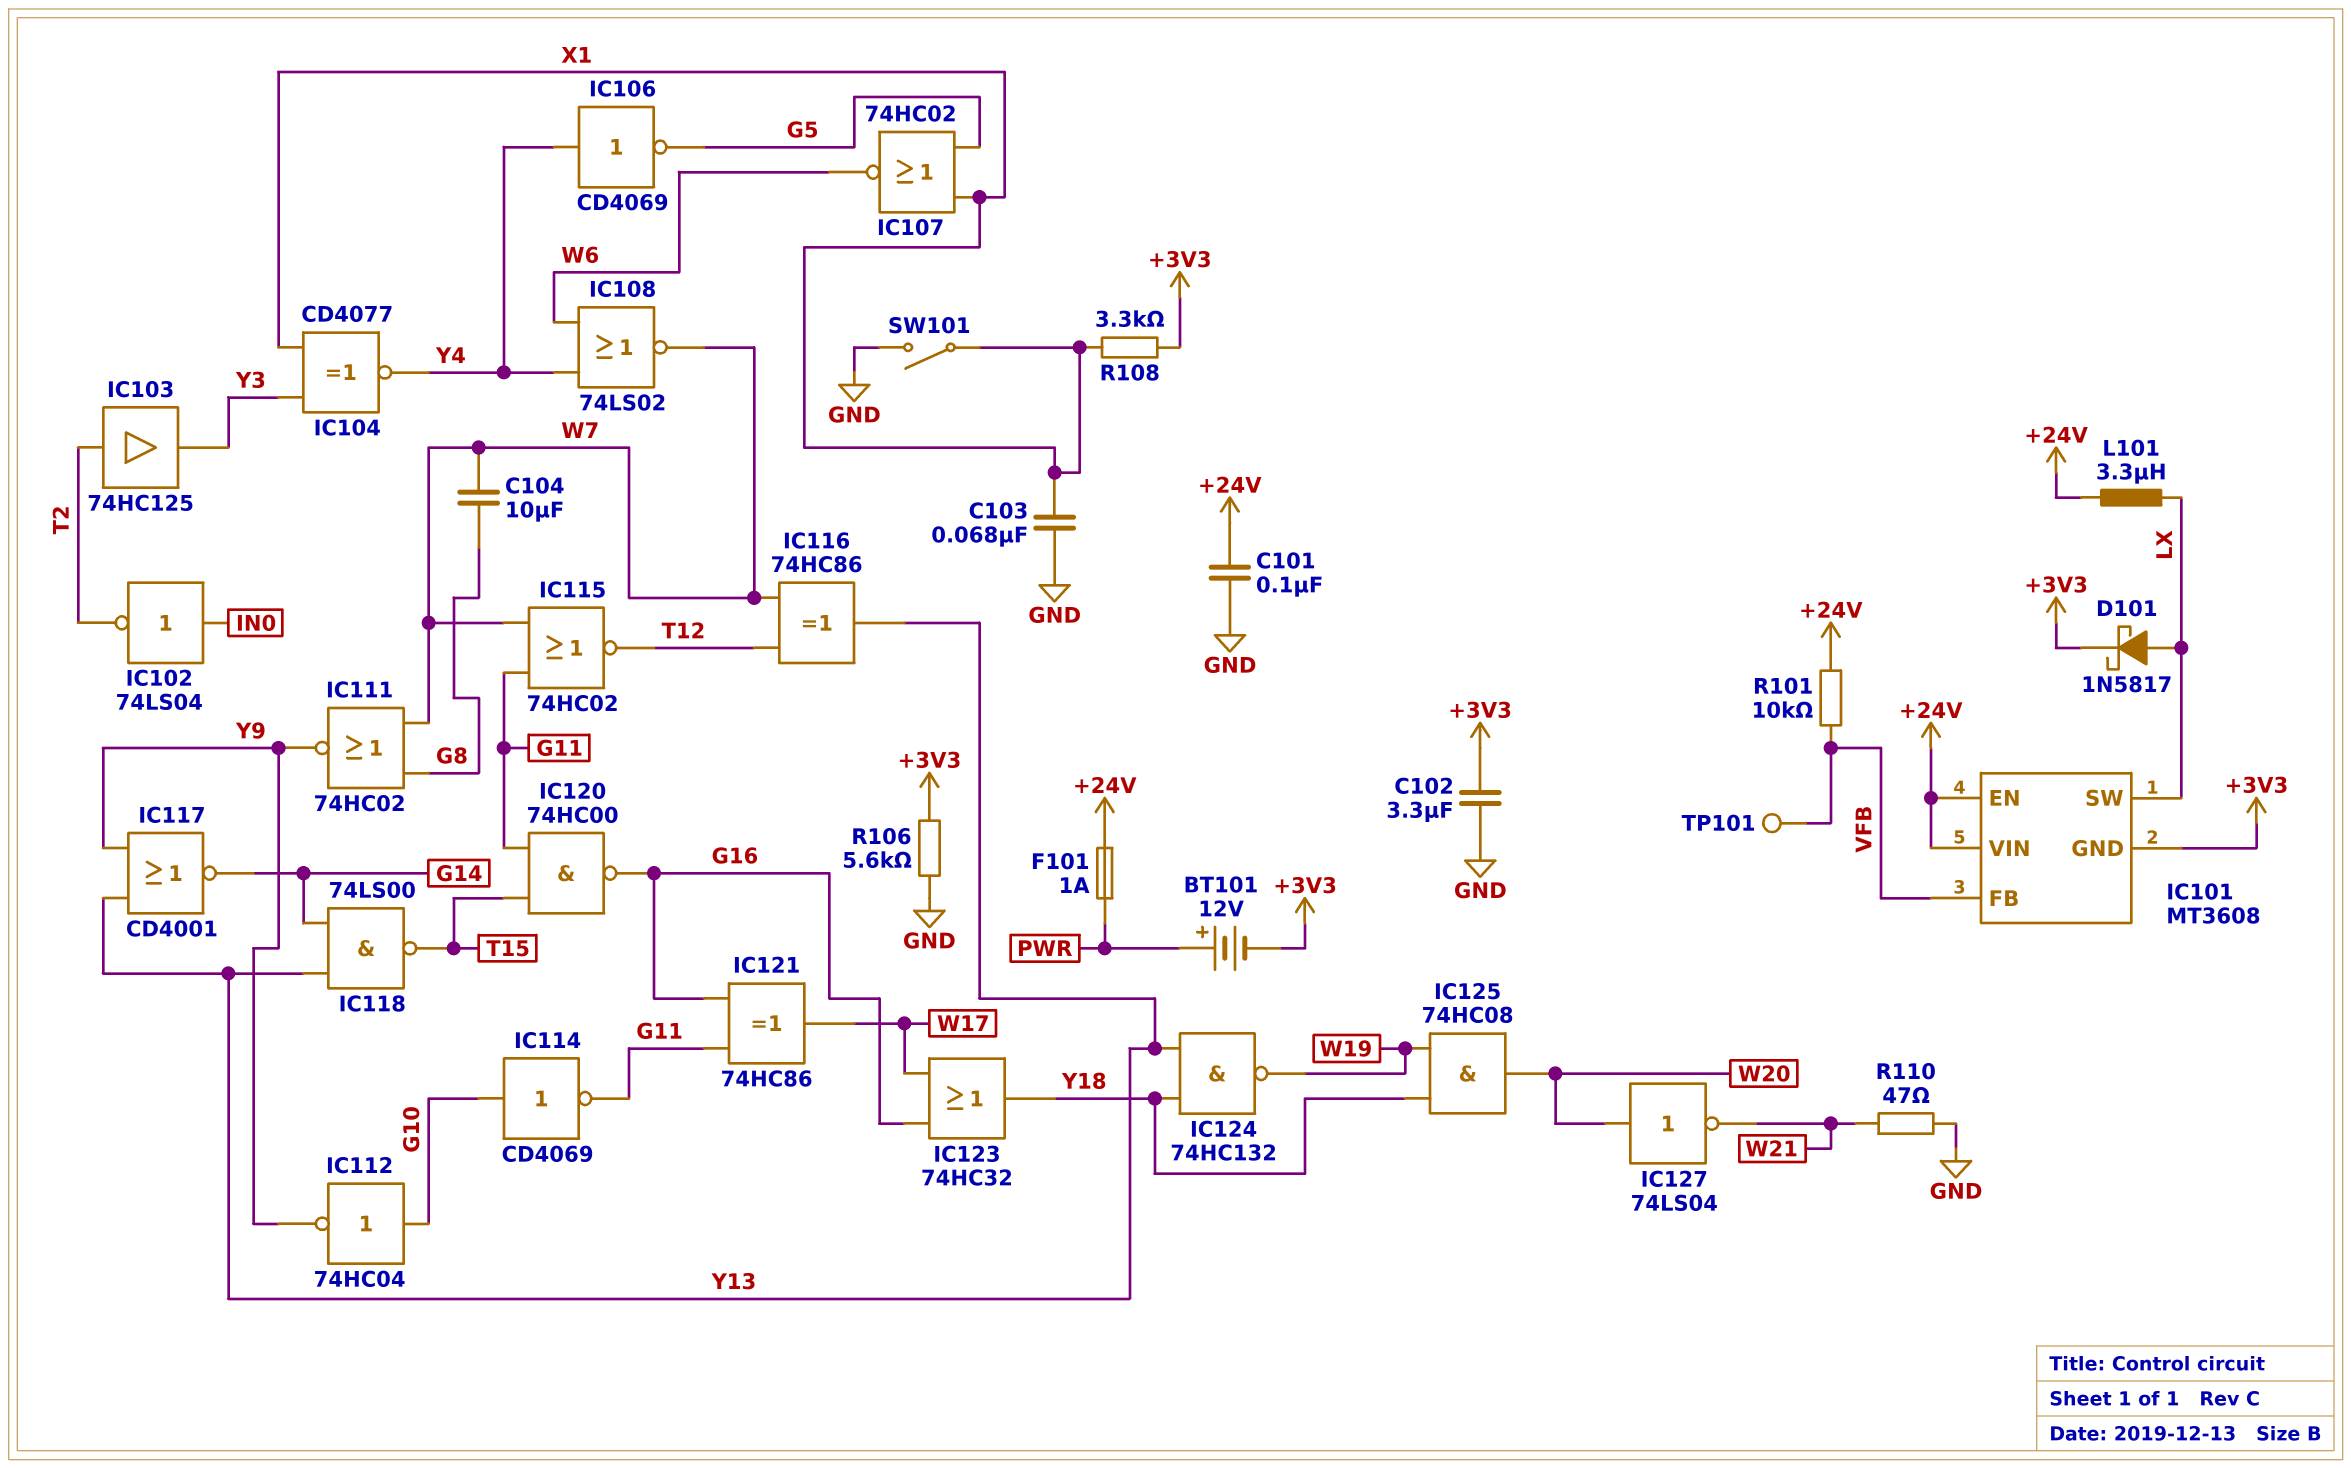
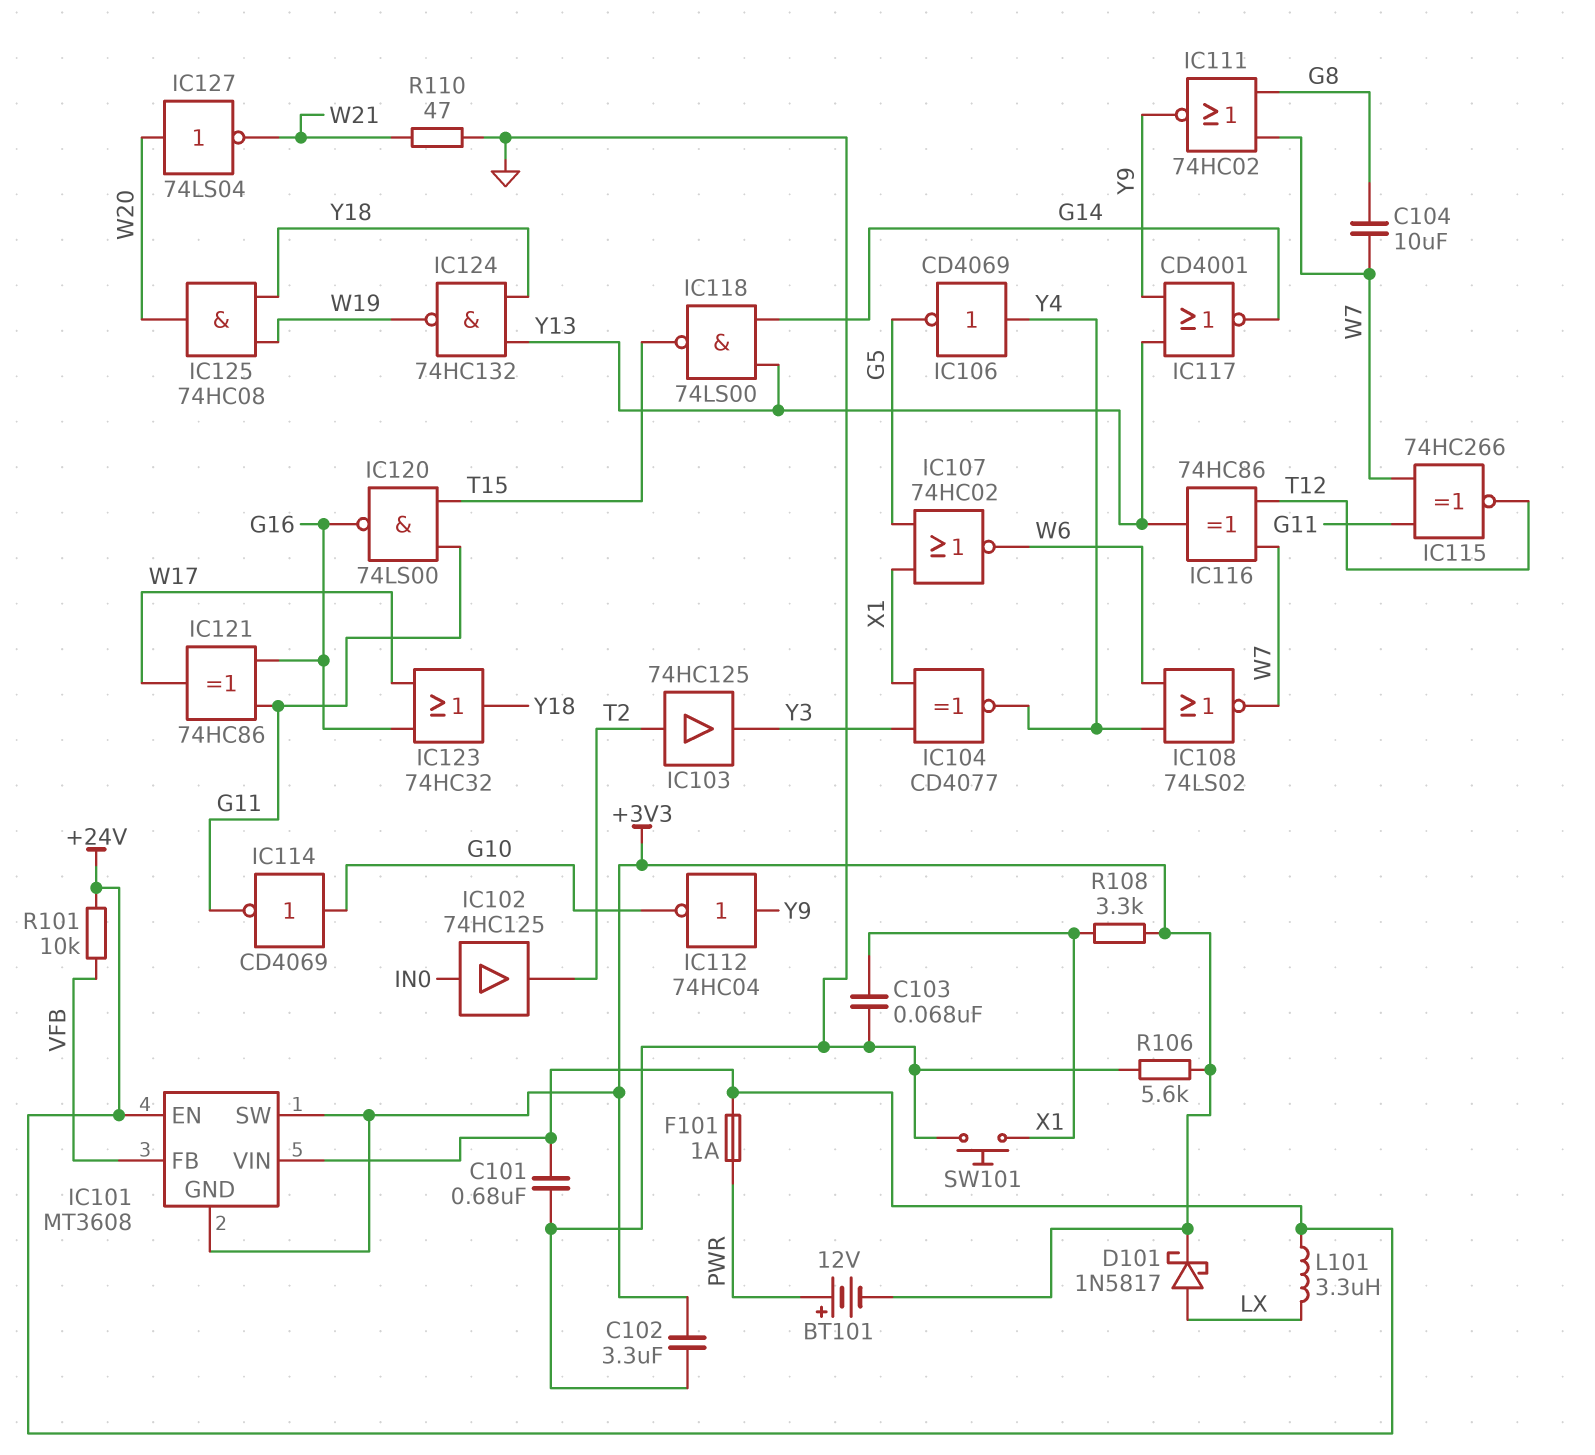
C101: 100nF (+24V, GND) -> 680nF (+24V, GND)
IC101 pin SW: LX -> +3V3
IC102: NOT 74LS04 (in IN0, out T2) -> buffer 74HC125 (in IN0, out T2)
IC112: NOT 74HC04 (in G10, out Y9) -> NOT 74HC04 (in Y9, out G10)
IC115: NOR 74HC02 (in G11, in W7, out T12) -> XNOR 74HC266 (in G11, in W7, out T12)
IC120: NAND 74HC00 (in G11, in T15, out G16) -> NAND 74LS00 (in G11, in T15, out G16)
SW101: switch (GND, X1) -> button (GND, X1)
TP101: test point (VFB) -> none

